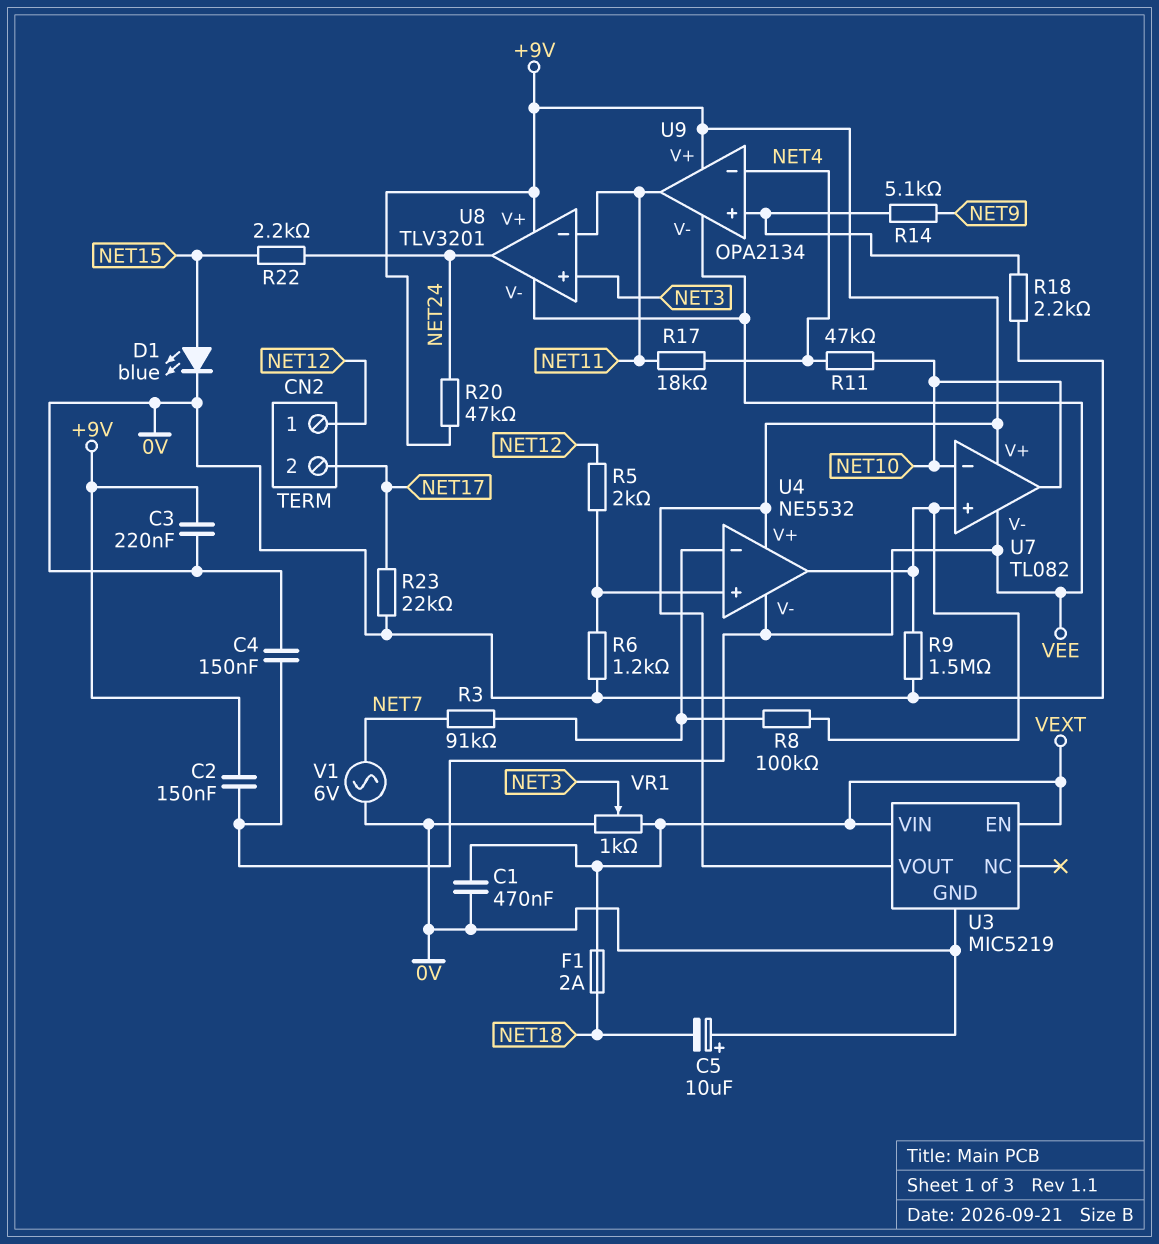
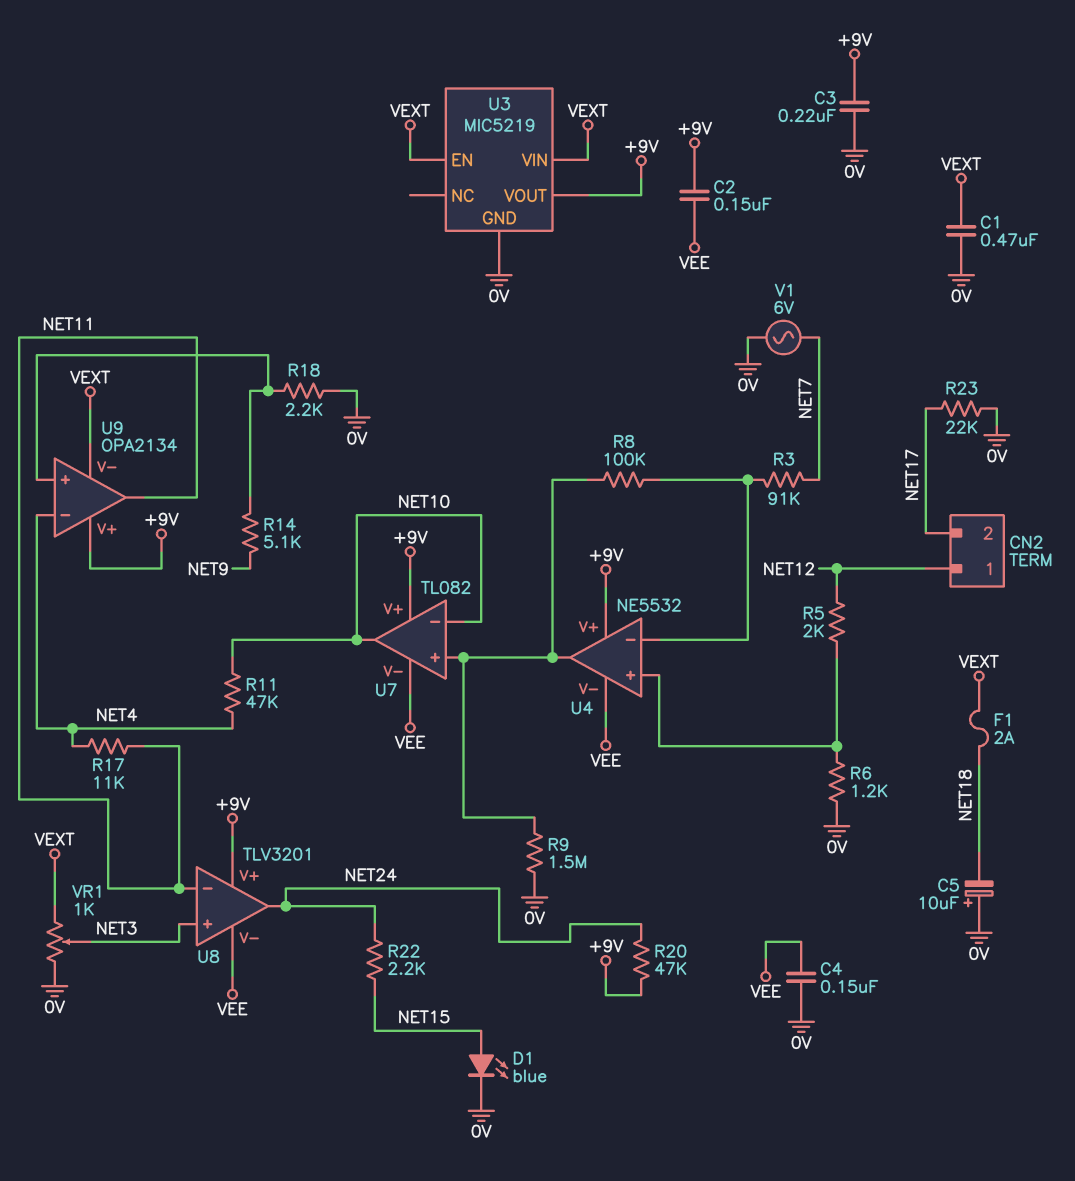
R17: 18k (NET4, NET11) -> 11k (NET4, NET11)
U9 pin V-: VEE -> VEXT

